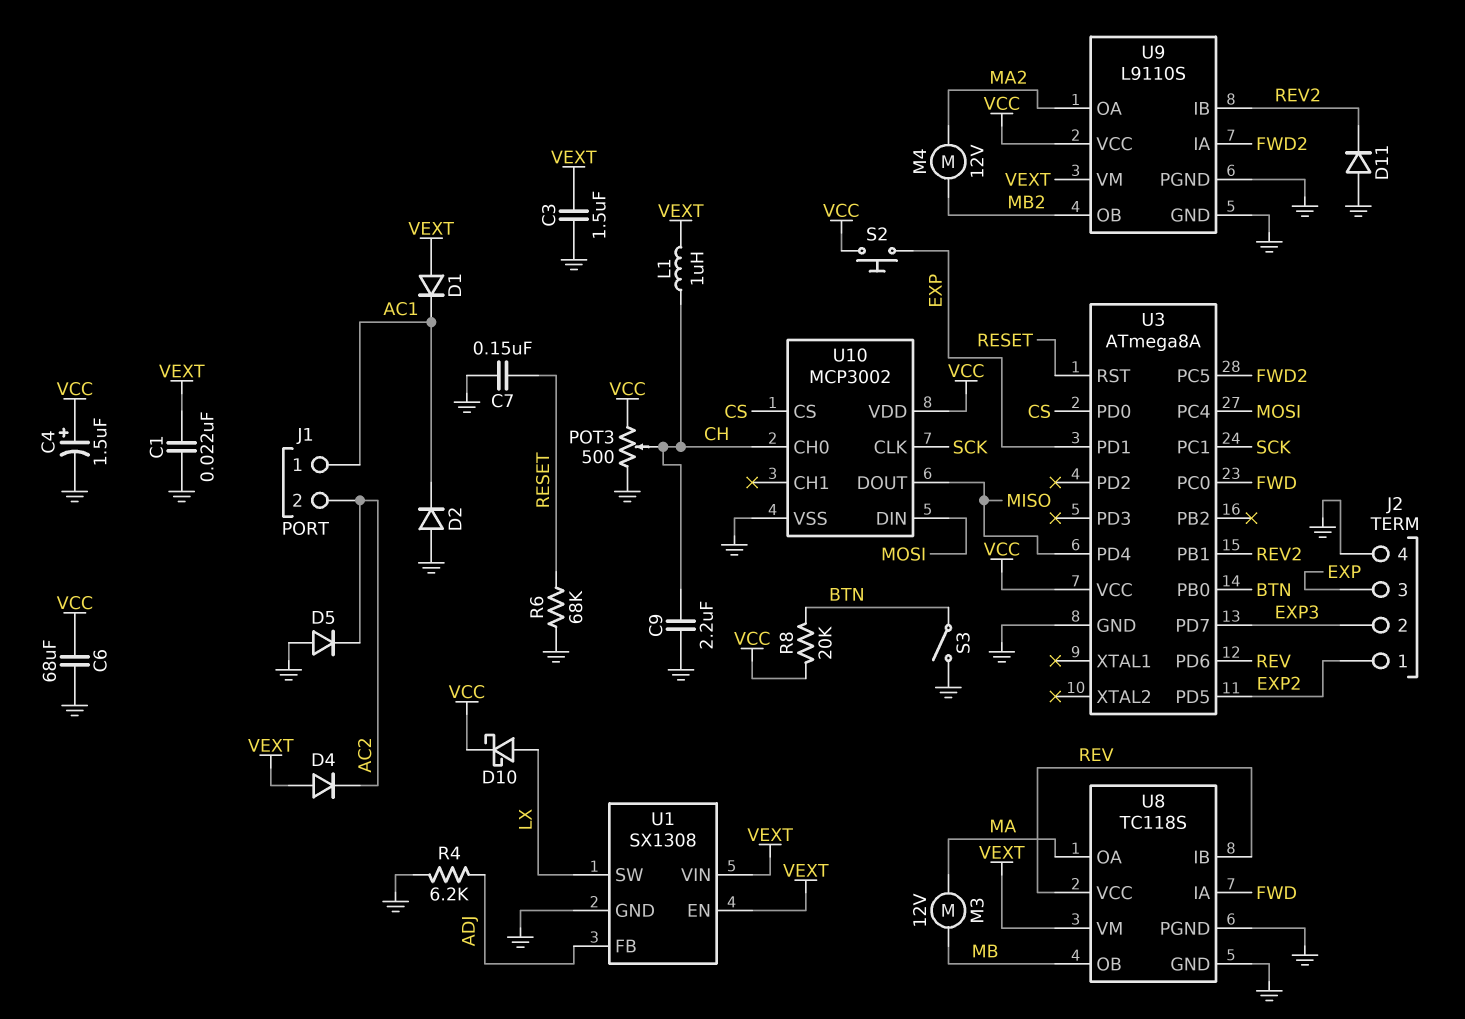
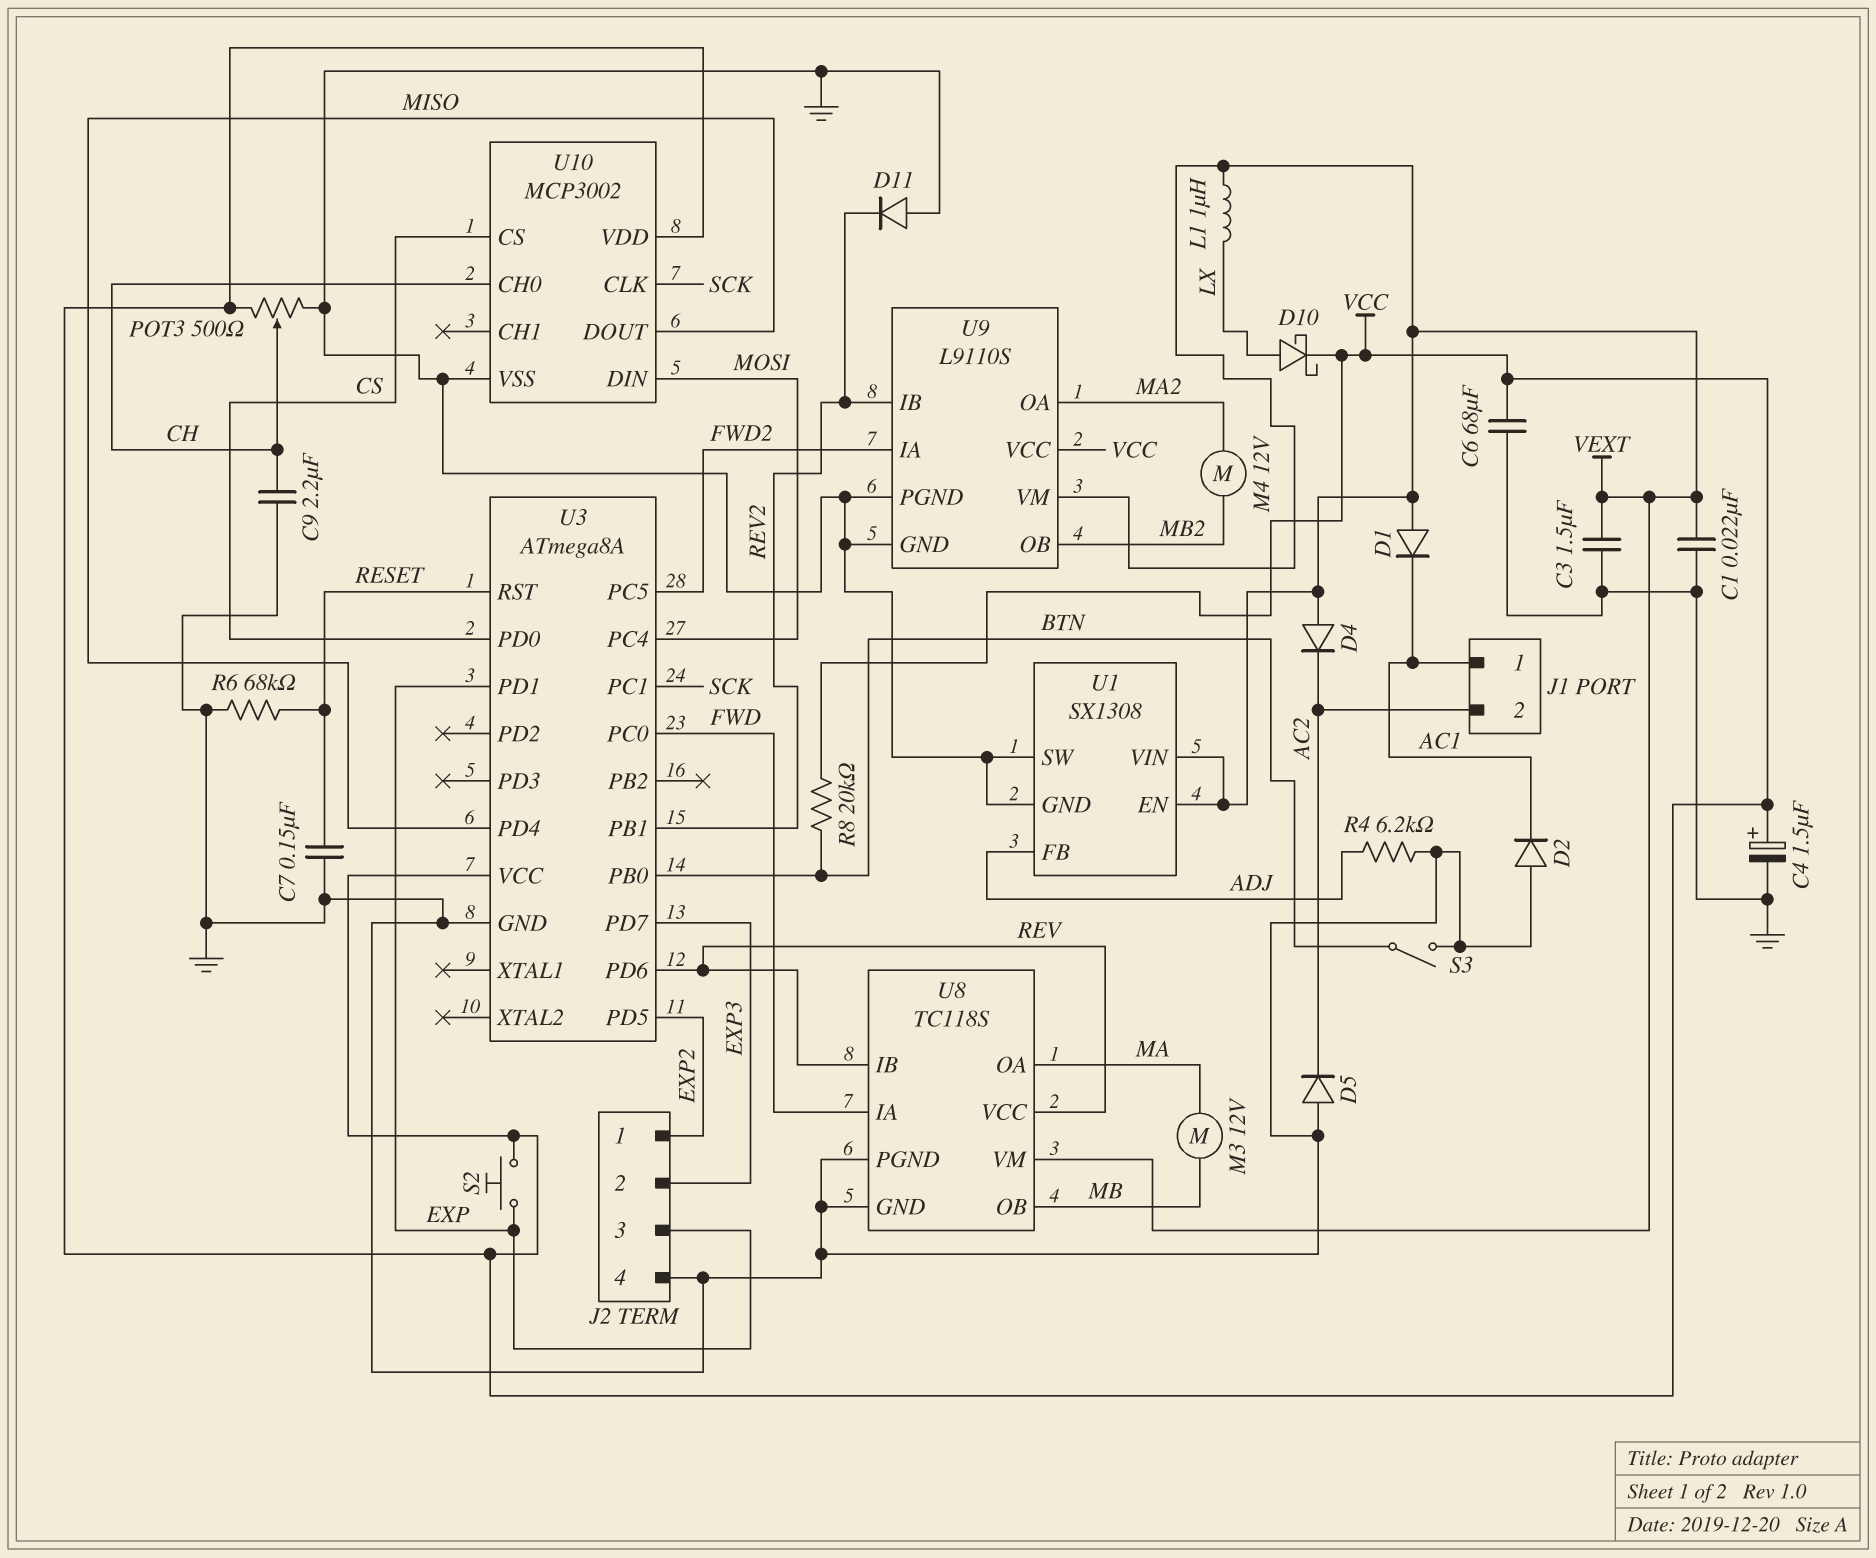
L1: 1uH (CH, VEXT) -> 1uH (LX, VEXT)
U1 pin SW: LX -> GND

